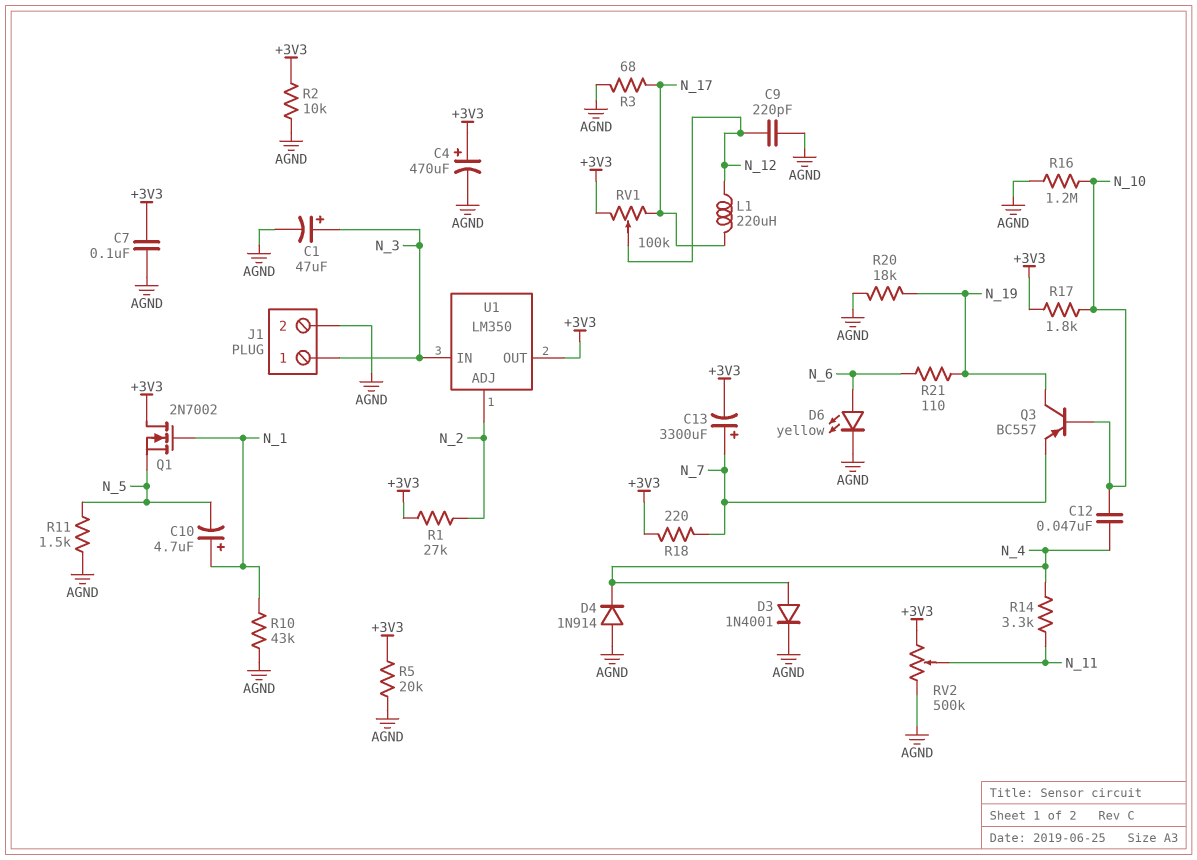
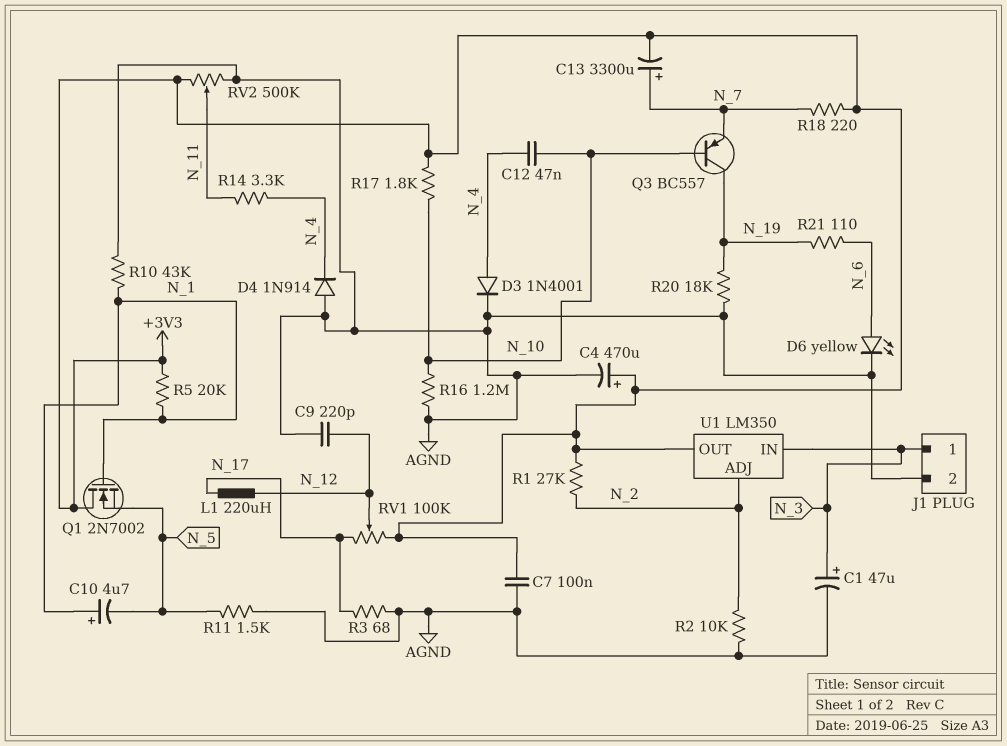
R2: 10k (+3V3, AGND) -> 10k (AGND, N_2)
R5: 20k (+3V3, AGND) -> 20k (+3V3, N_1)

